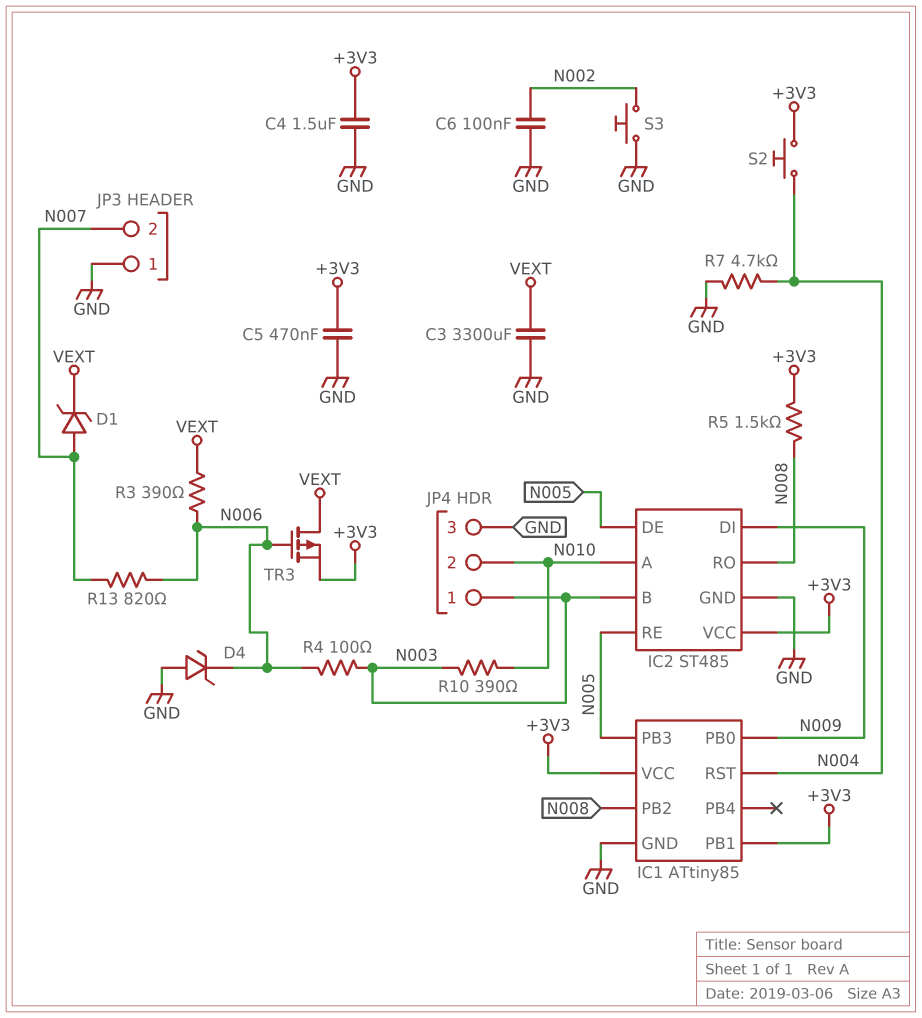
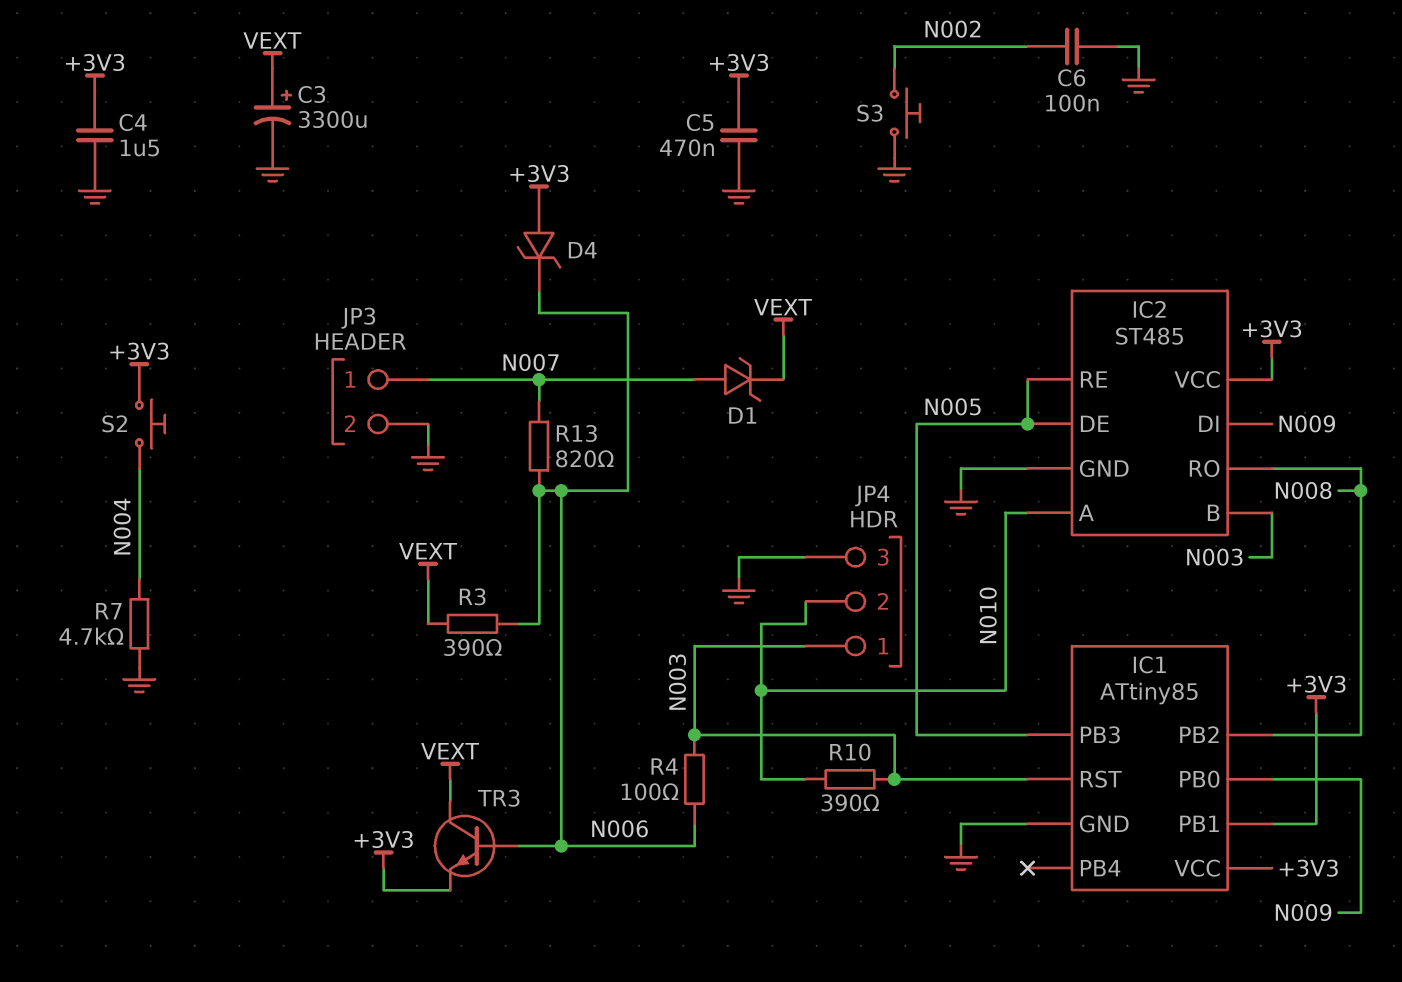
C3: 3300uF (GND, VEXT) -> 3300uF (plus VEXT, minus GND)
D4: zener (A GND, K N006) -> zener (A +3V3, K N006)
IC1 pin RST: N004 -> N003
JP3 pin 1: GND -> N007
JP3 pin 2: N007 -> GND
R5: 1.5k (+3V3, N008) -> none
TR3: PMOS (G N006, D VEXT, S +3V3) -> NPN (B N006, C VEXT, E +3V3)

